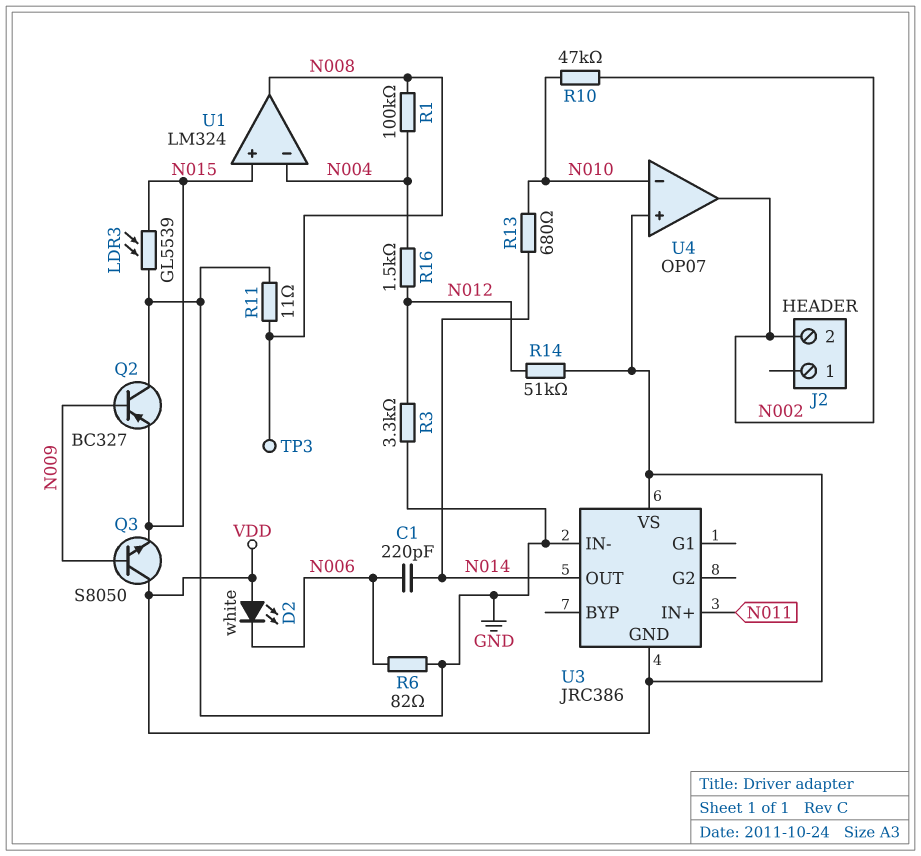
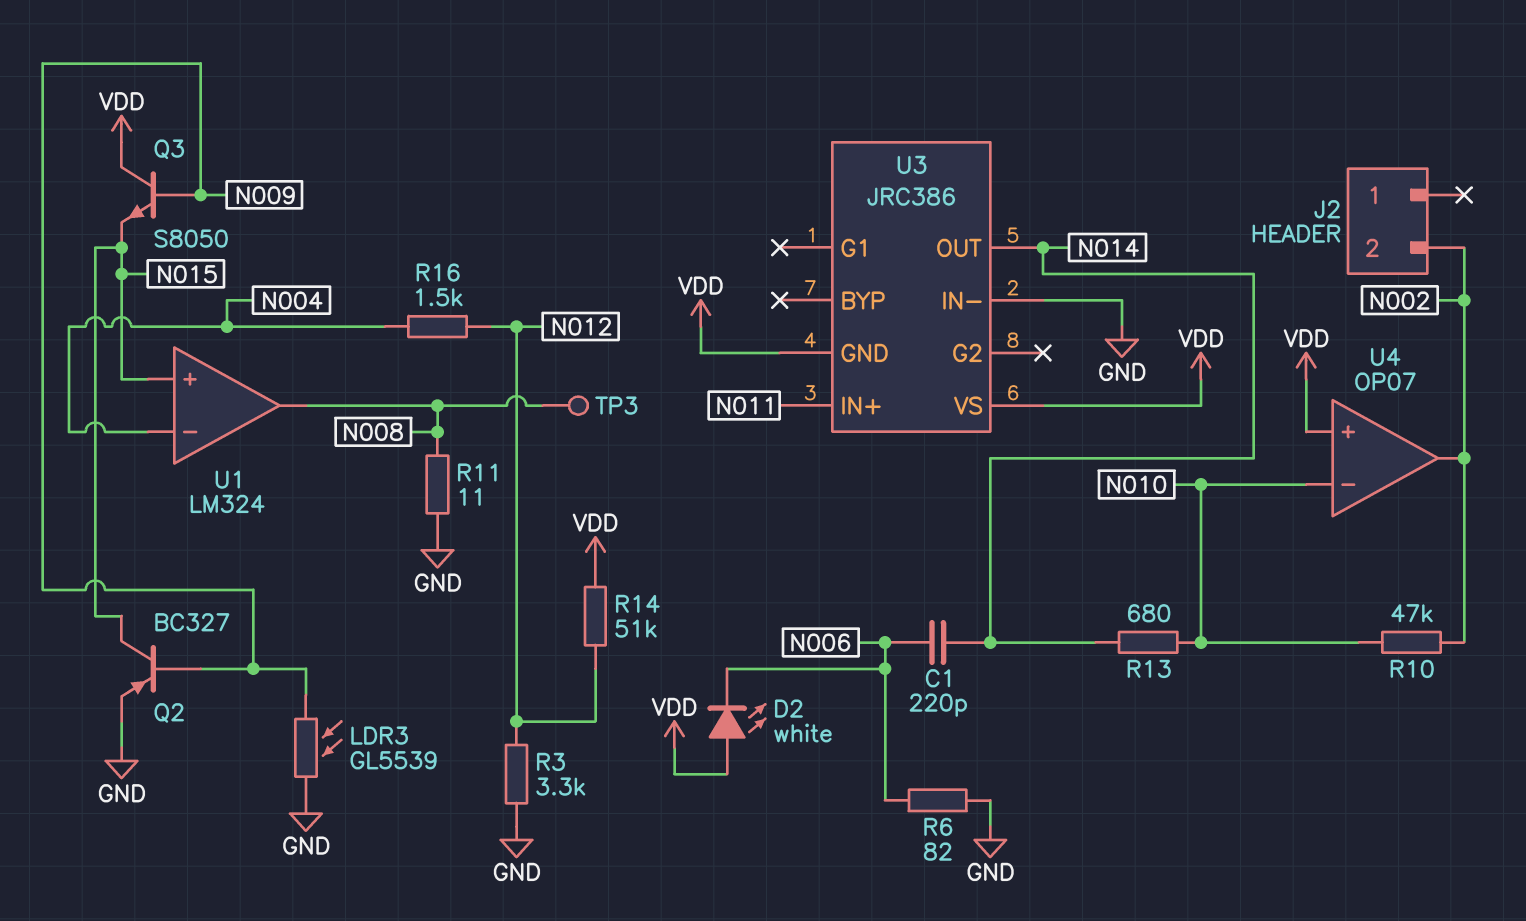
LDR3: GL5539 (GND, N015) -> GL5539 (GND, N009)
Q2: PNP BC327 (B N009, C GND, E N015) -> PNP BC327 (B N009, C N015, E GND)
R1: 100k (N004, N008) -> none

